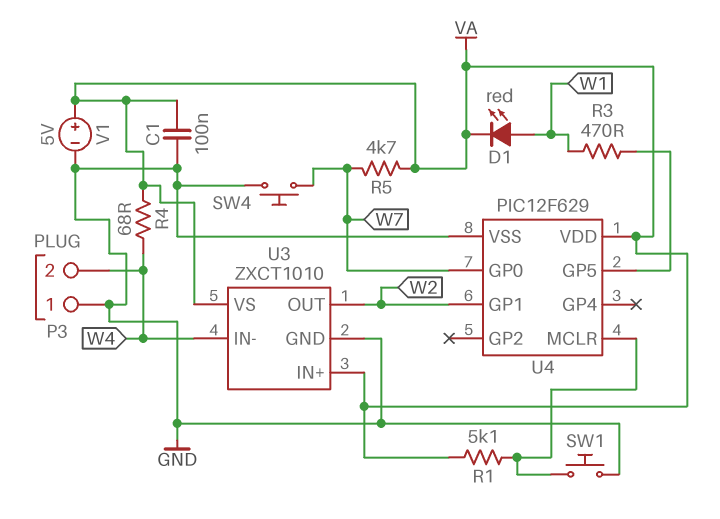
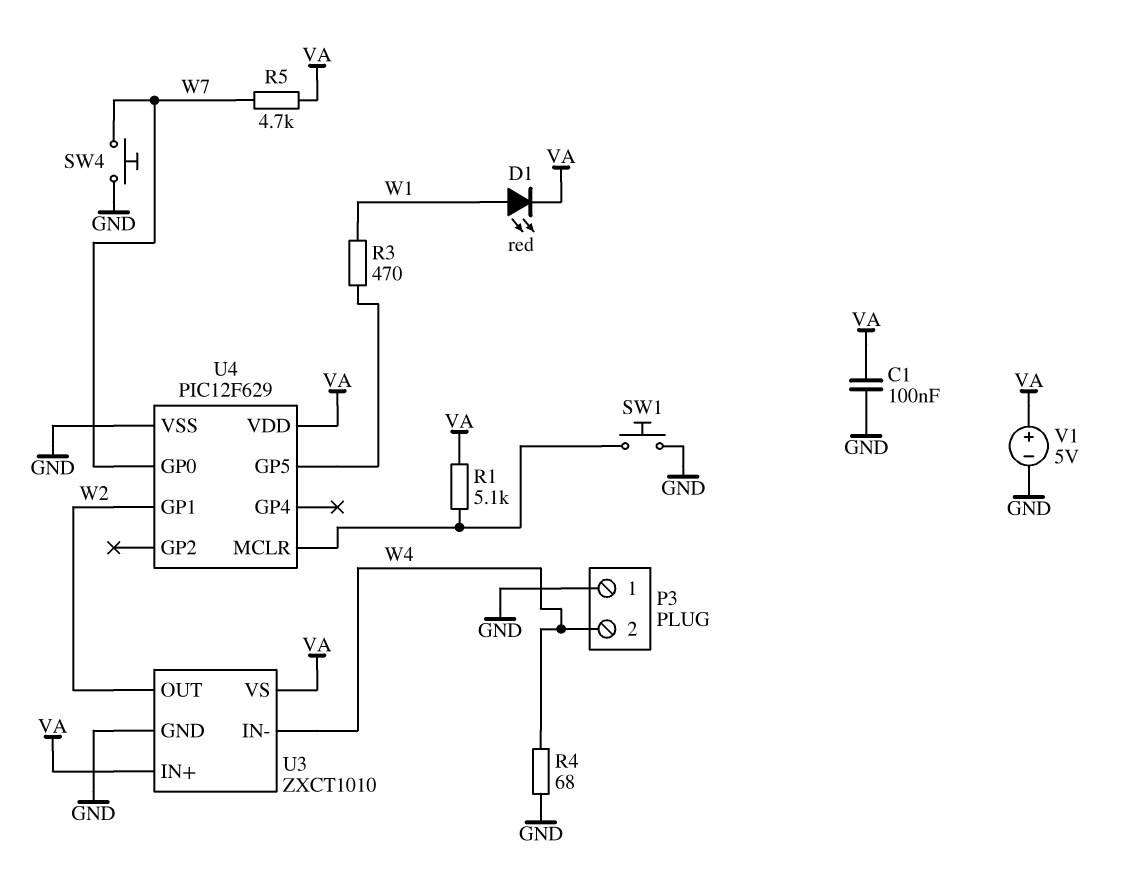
R4: 68 (VA, W4) -> 68 (GND, W4)

